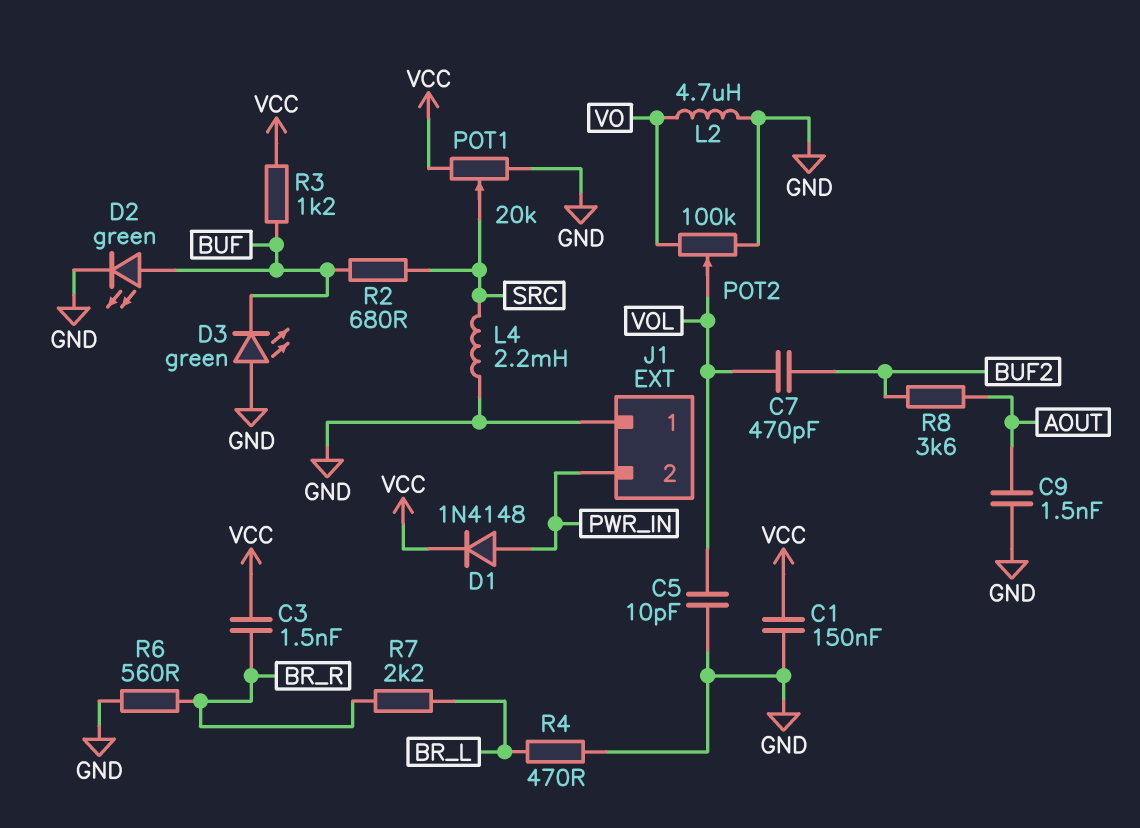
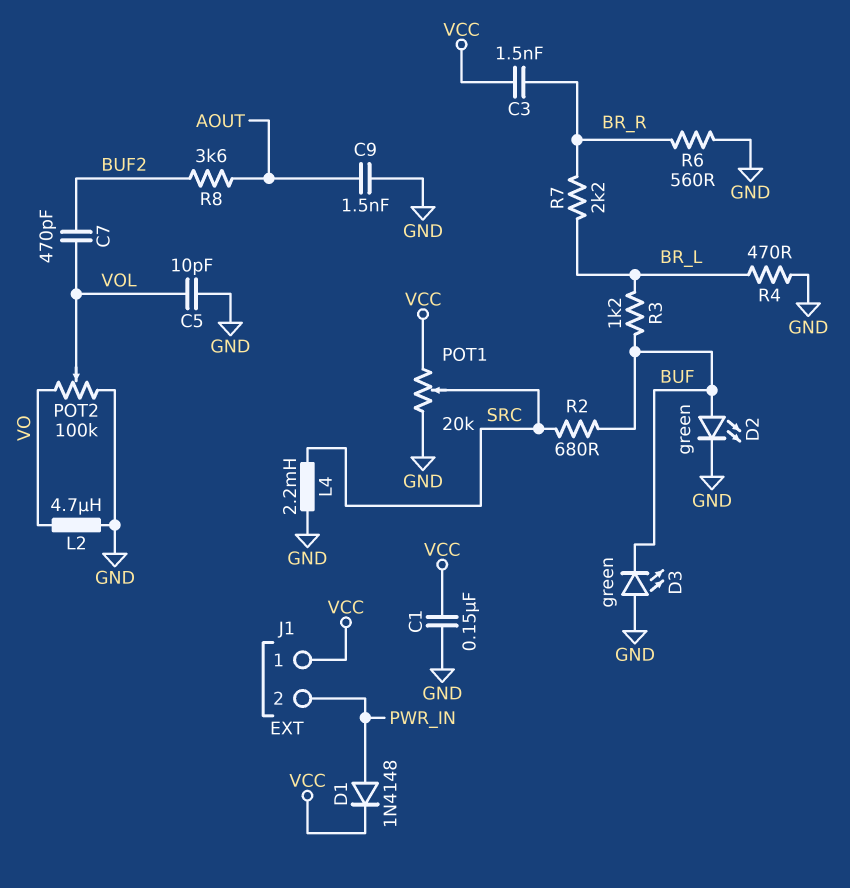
J1 pin 1: GND -> VCC
R3: 1.2k (BUF, VCC) -> 1.2k (BR_L, BUF)

